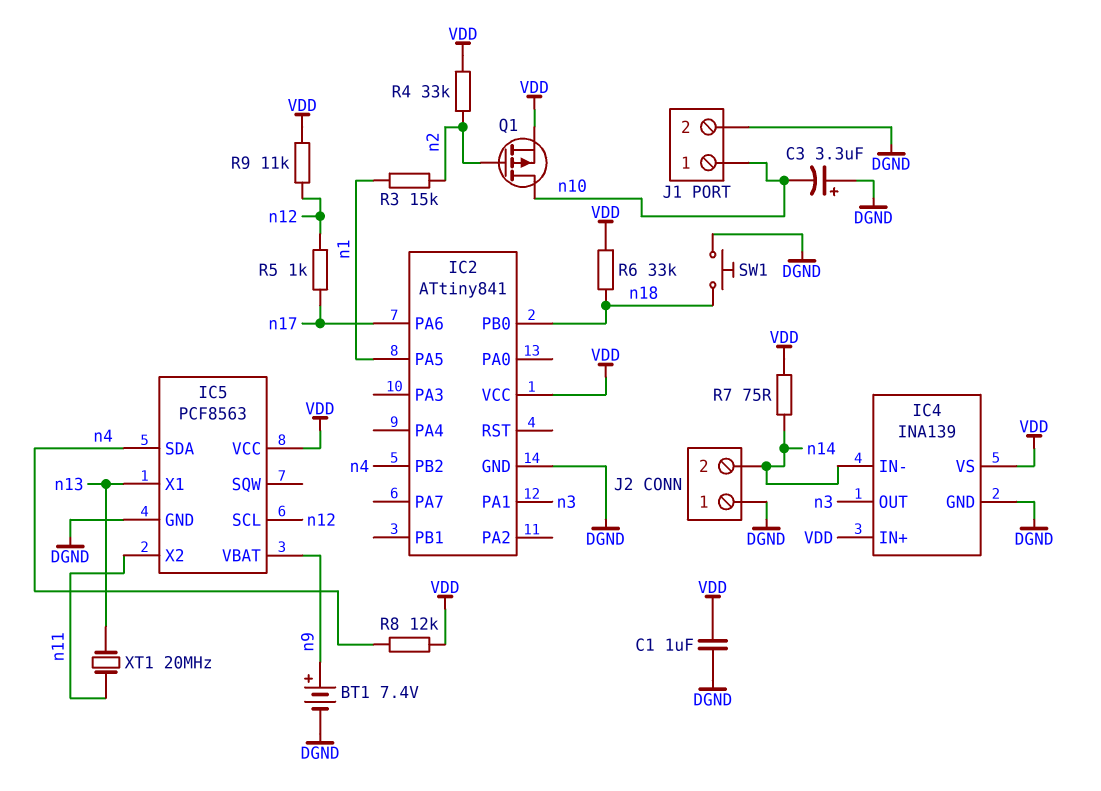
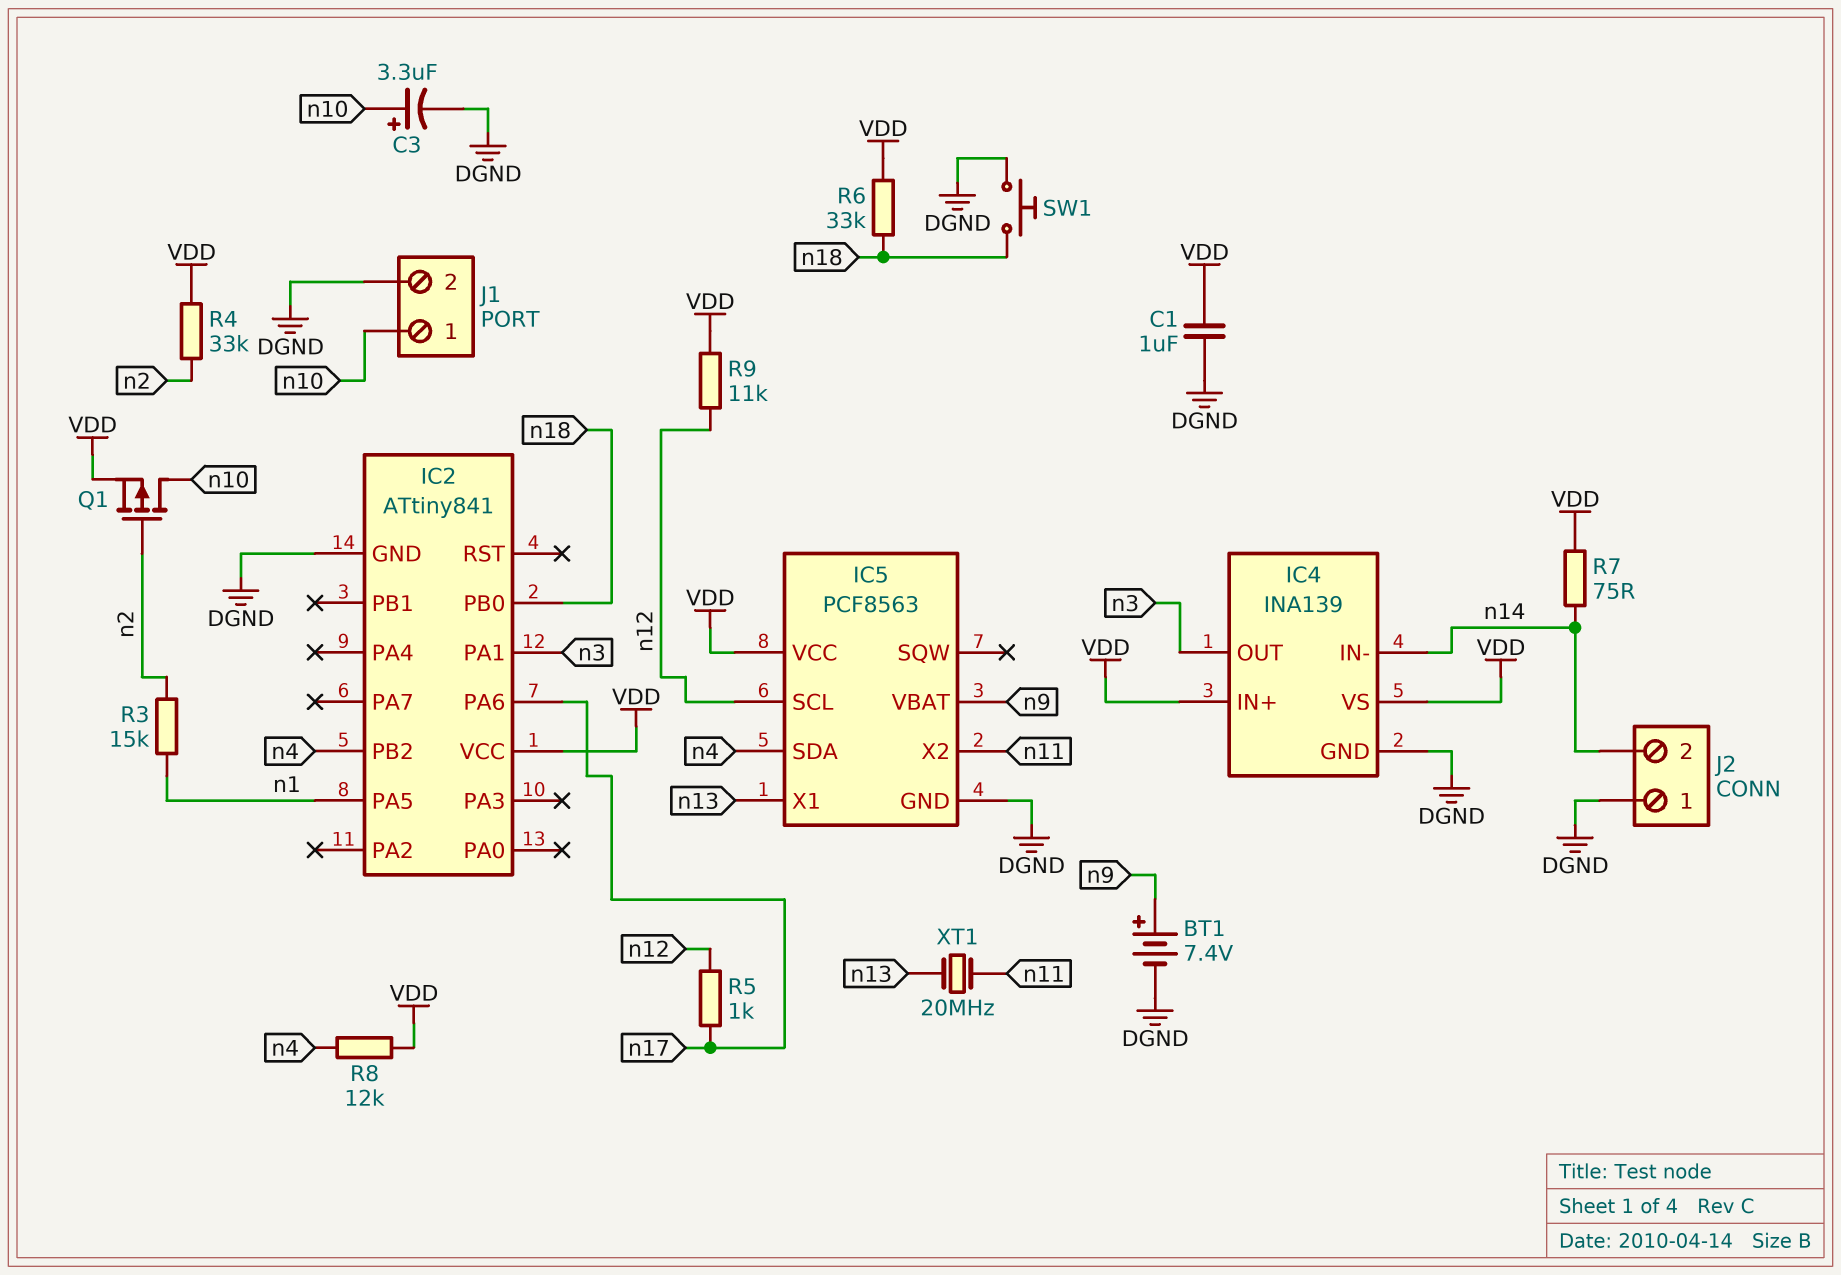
C3: 3.3uF (plus DGND, minus n10) -> 3.3uF (plus n10, minus DGND)

